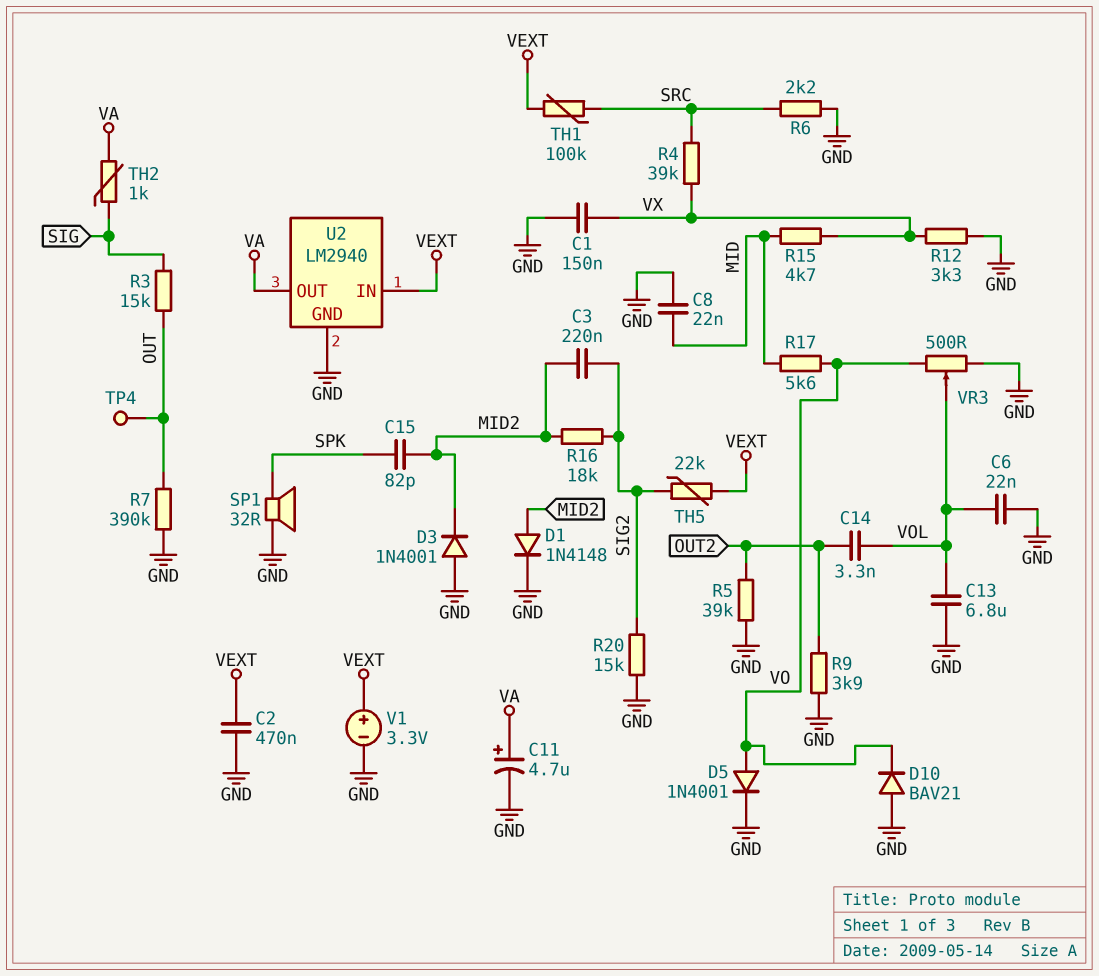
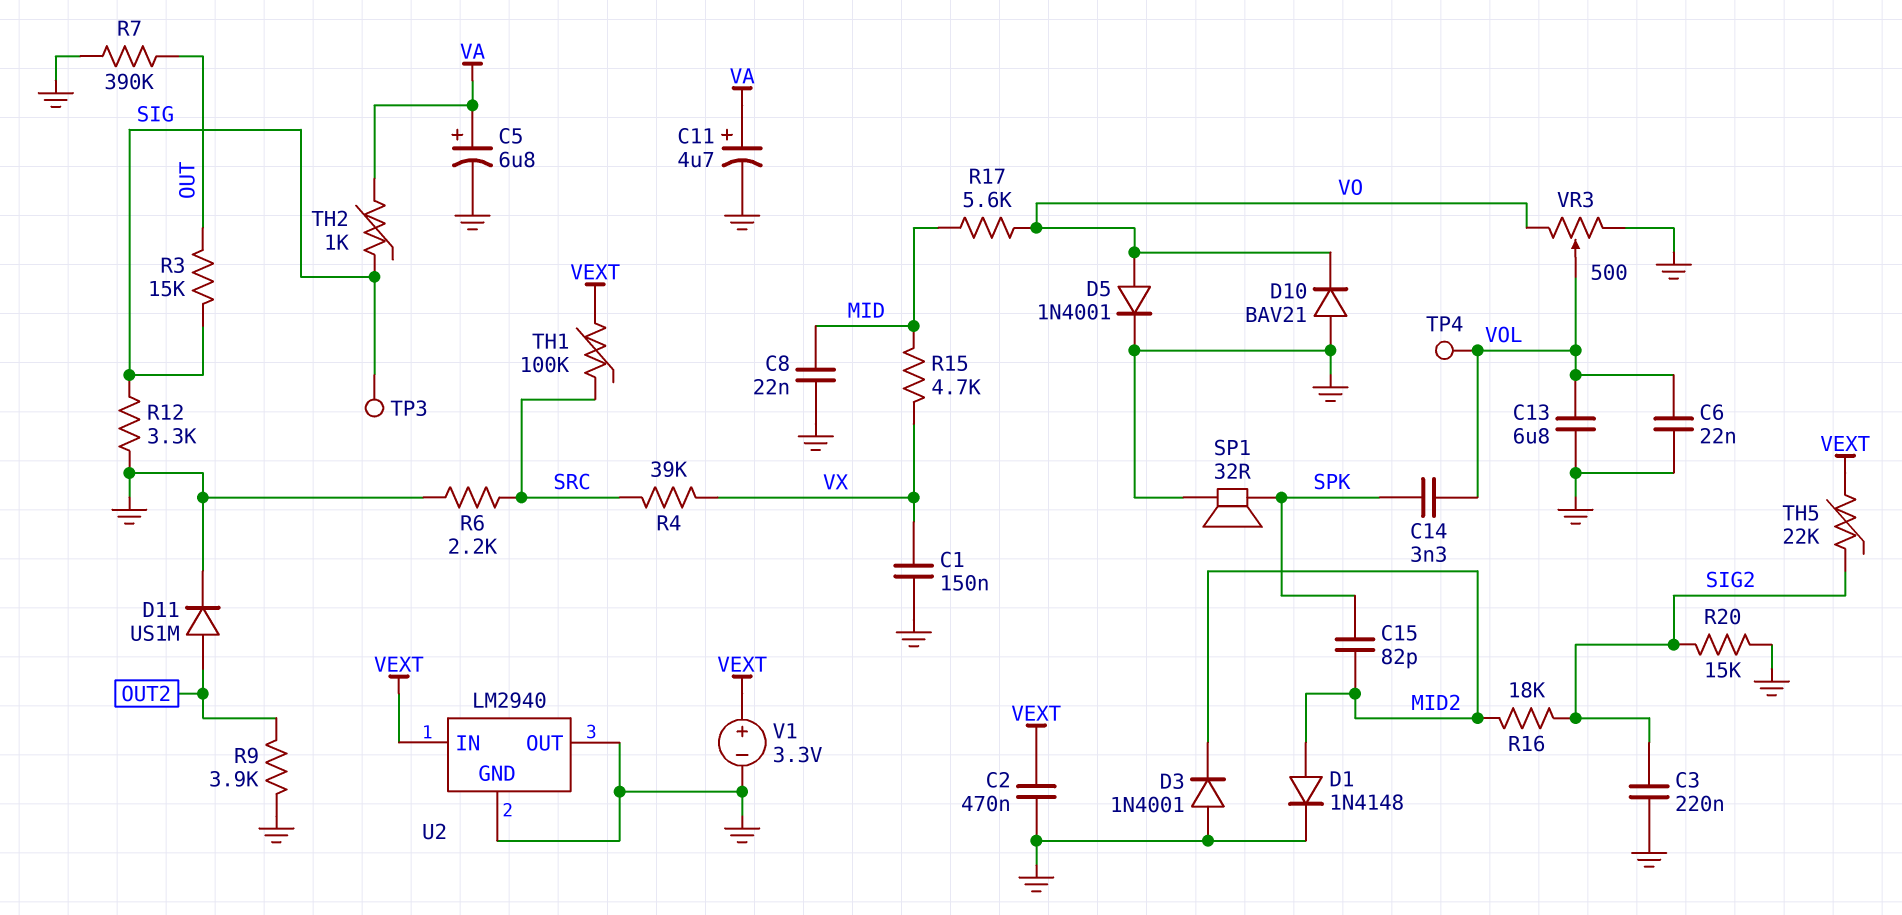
C3: 220nF (MID2, SIG2) -> 220nF (GND, SIG2)
C5: none -> 6.8uF (plus VA, minus GND)
C14: 3.3nF (OUT2, VOL) -> 3.3nF (SPK, VOL)
D11: none -> diode US1M (A OUT2, K GND)
R5: 39k (GND, OUT2) -> none
R12: 3.3k (GND, VX) -> 3.3k (GND, SIG)
TP3: none -> test point (SIG)
TP4: test point (OUT) -> test point (VOL)
U2 pin OUT: VA -> GND

